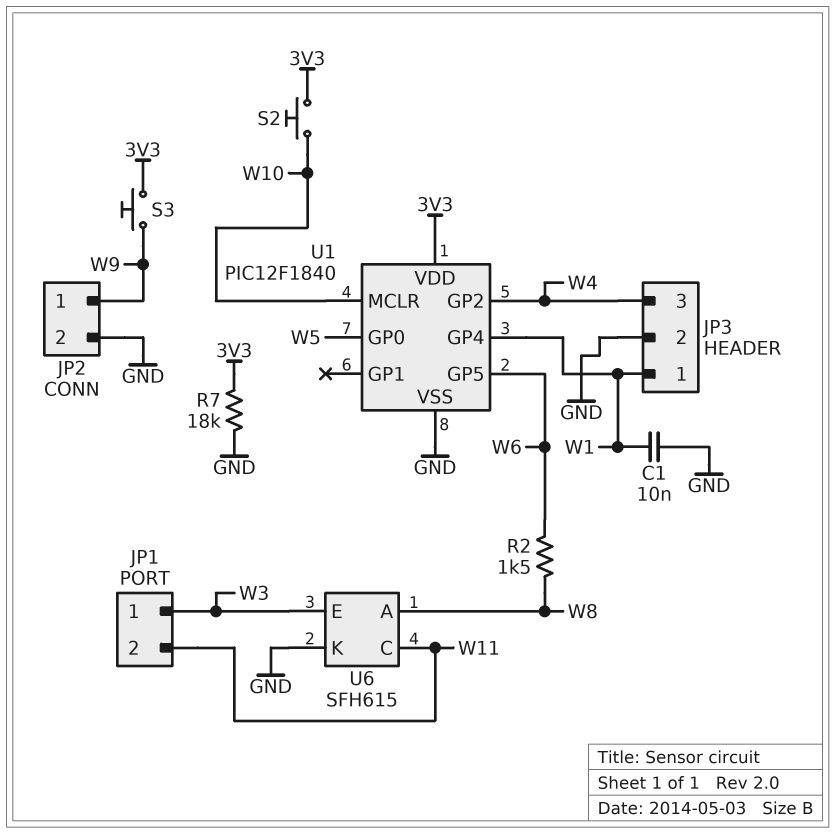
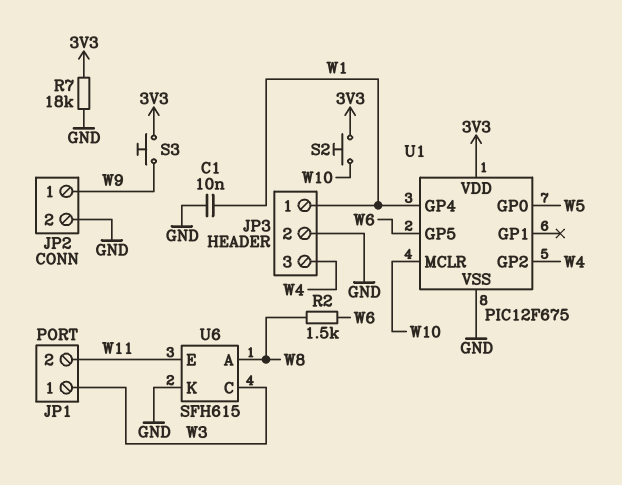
U1: PIC12F1840 -> PIC12F675
U6 pin C: W11 -> W3
U6 pin E: W3 -> W11

